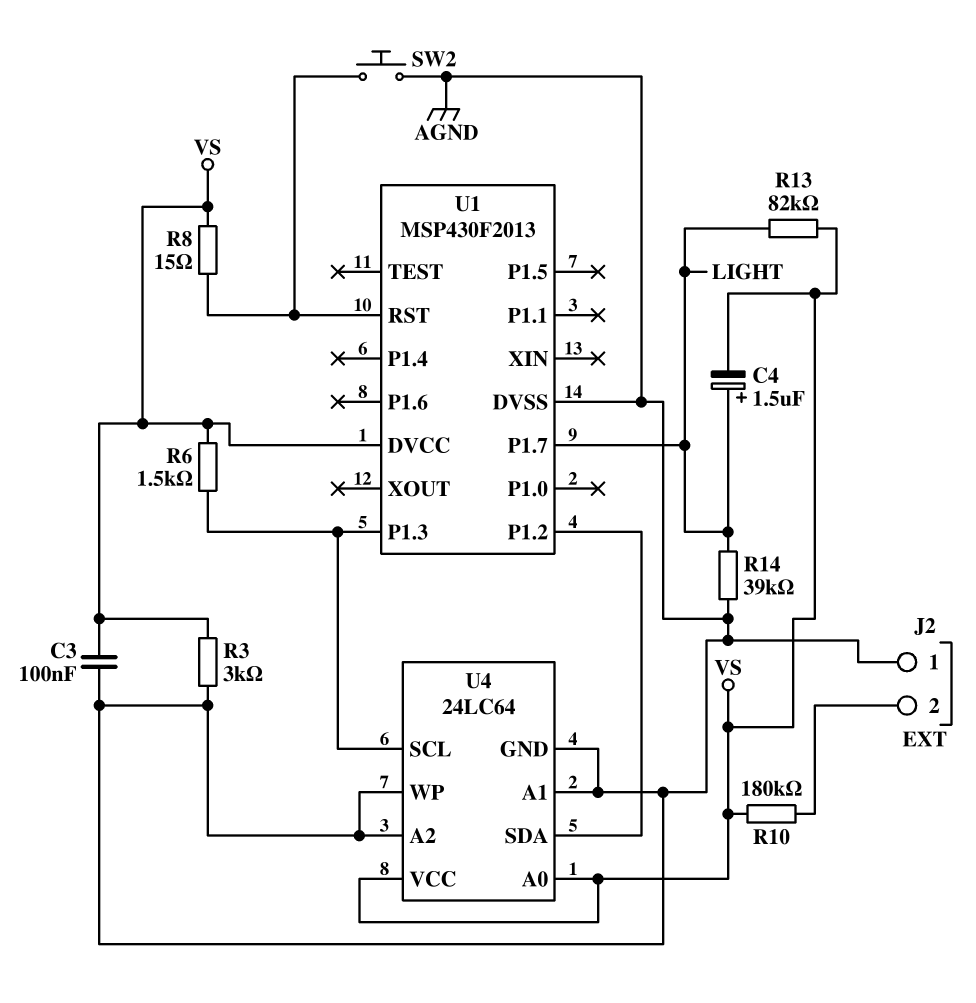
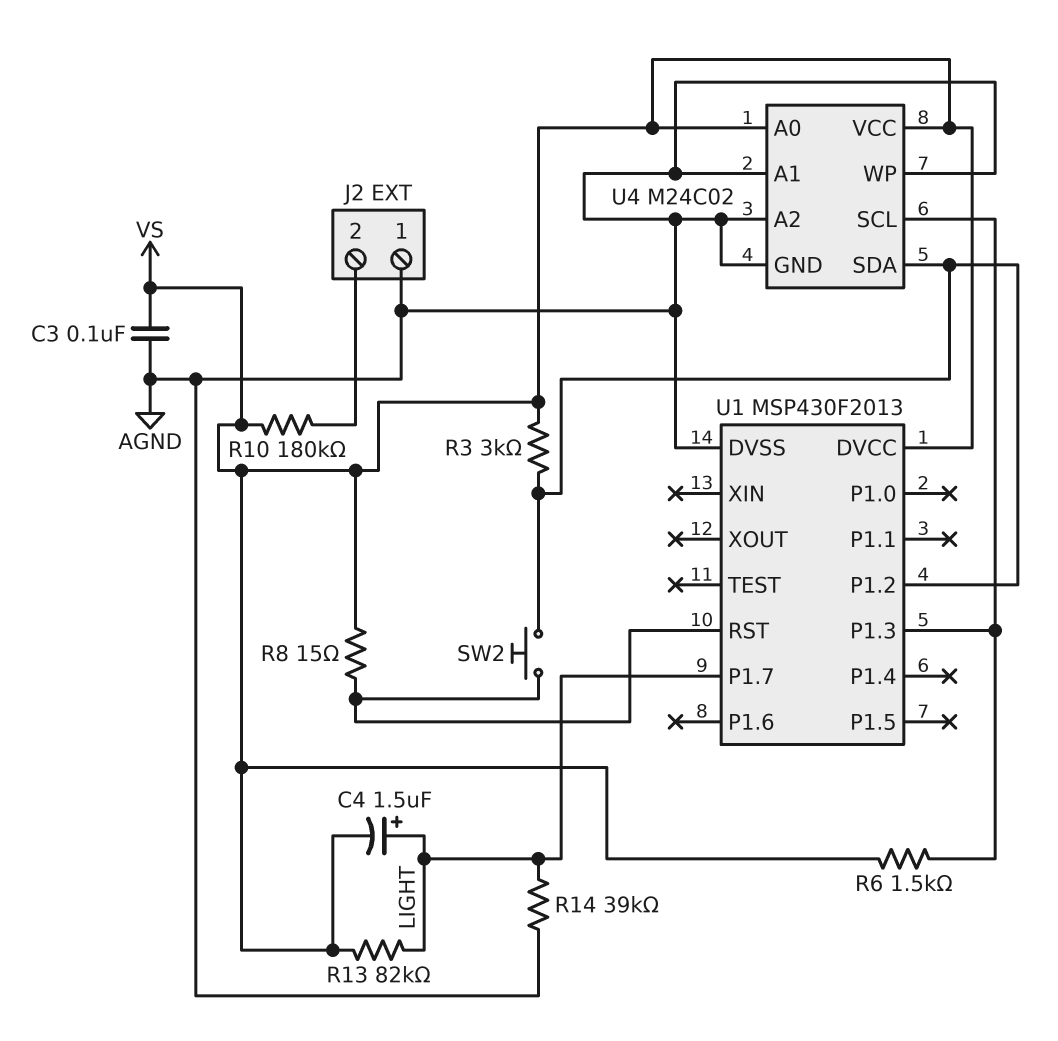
R3: 3k (AGND, VS) -> 3k (U1/P1.2, VS)
SW2: button (AGND, U1/RST) -> button (U1/P1.2, U1/RST)
U4: 24LC64 -> M24C02

